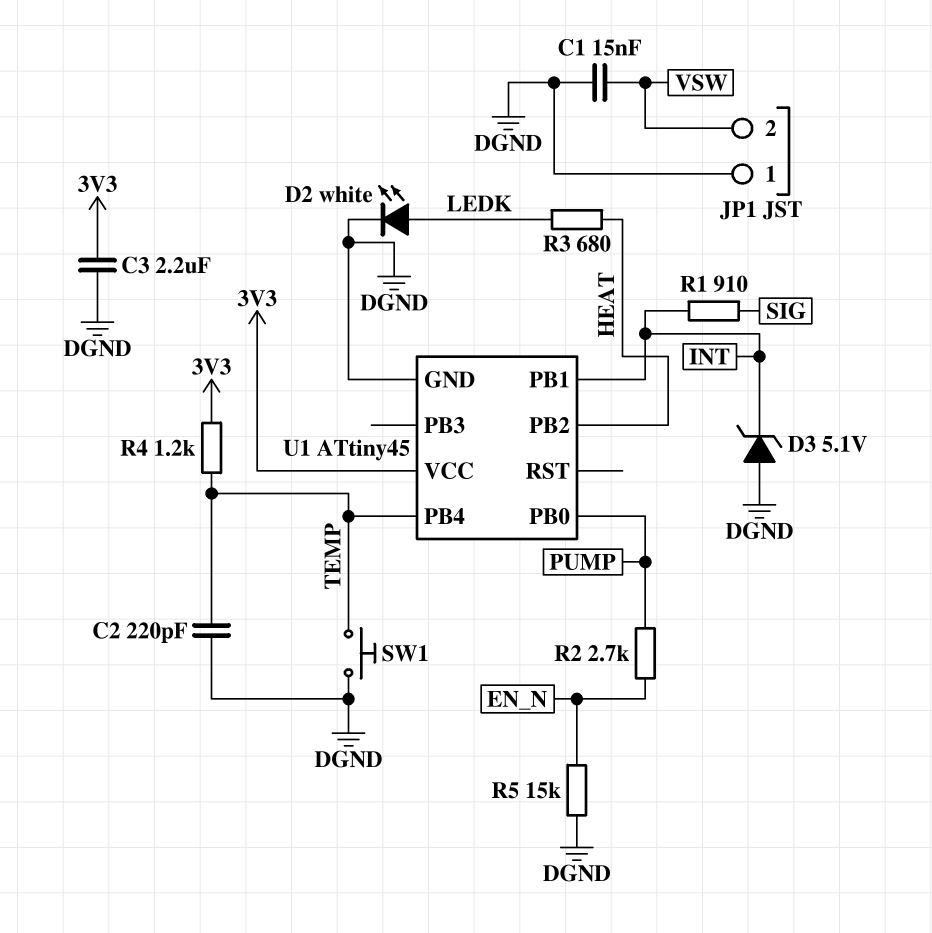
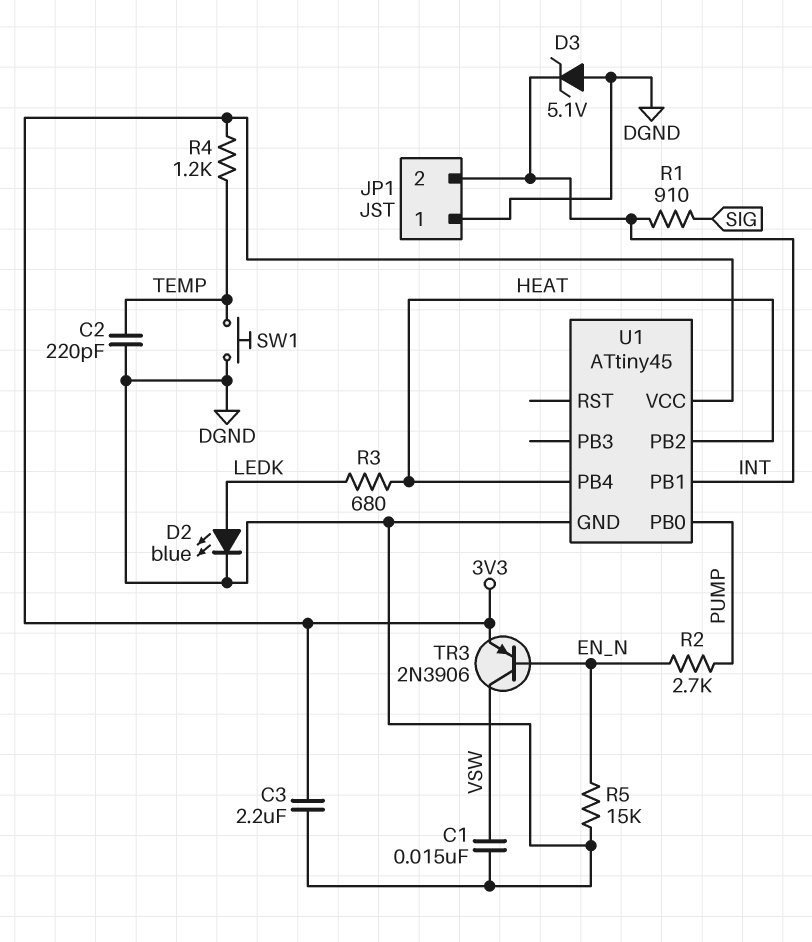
D2: LED white (A LEDK, K DGND) -> LED blue (A LEDK, K DGND)
JP1 pin 2: VSW -> INT
TR3: none -> PNP 2N3906 (B EN_N, C VSW, E 3V3)
U1 pin PB4: TEMP -> HEAT

